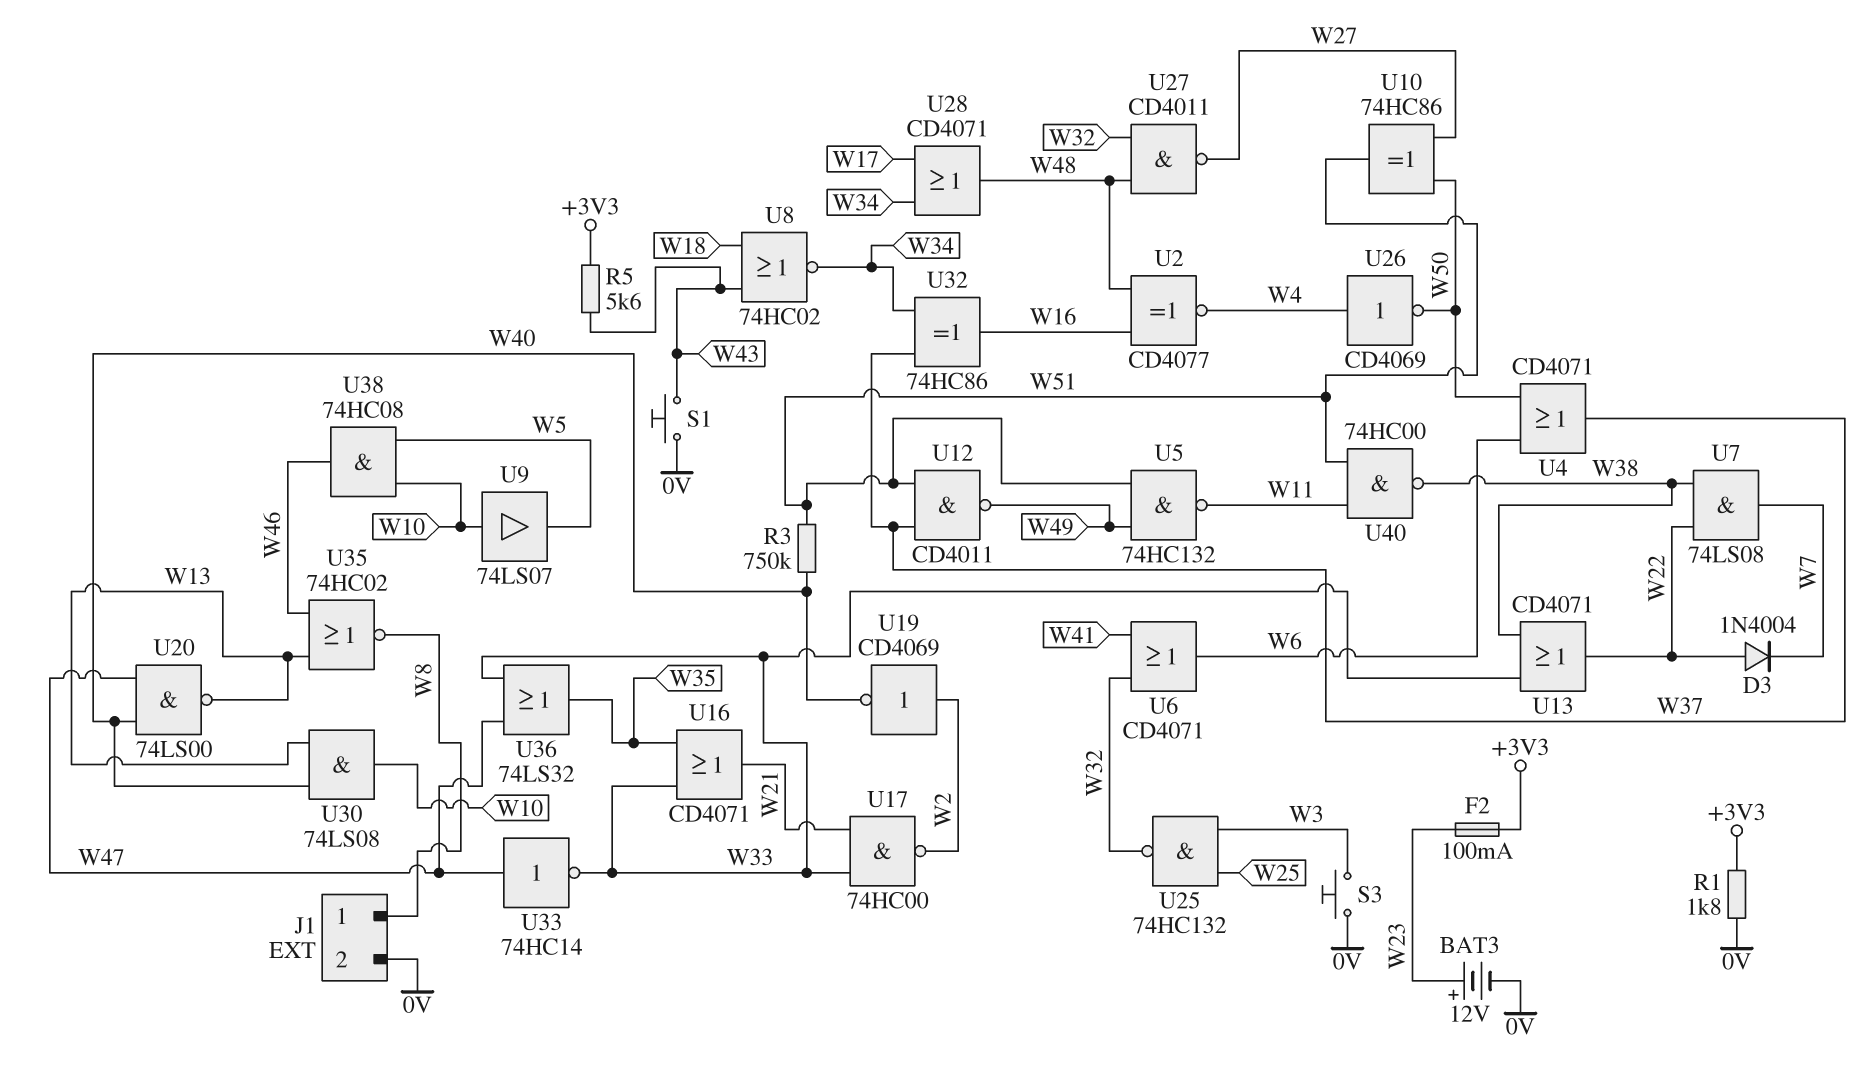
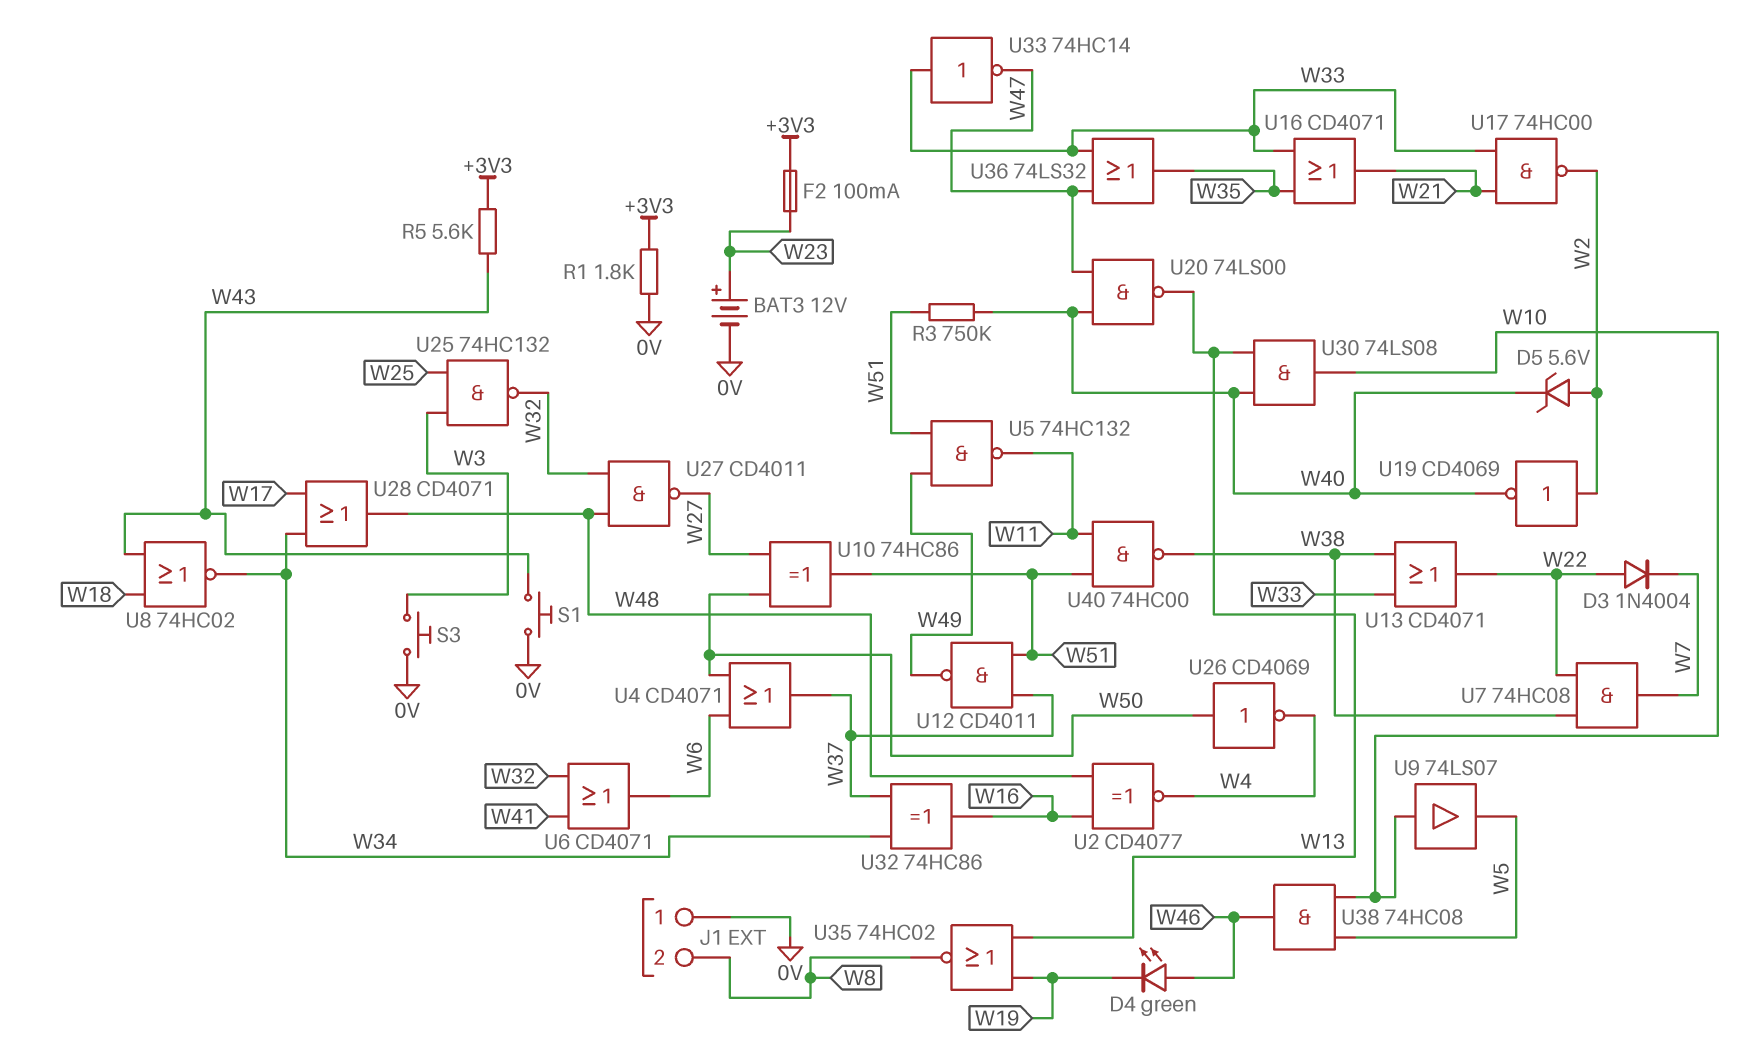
D4: none -> LED green (A W46, K W19)
D5: none -> zener 5.6V (A W2, K W40)
J1 pin 1: W8 -> 0V
J1 pin 2: 0V -> W8
U7: AND 74LS08 (in W22, in W38, out W7) -> AND 74HC08 (in W22, in W38, out W7)
U26: NOT CD4069 (in W4, out W50) -> NOT CD4069 (in W50, out W4)
U33: NOT 74HC14 (in W47, out W33) -> NOT 74HC14 (in W33, out W47)
U35: NOR 74HC02 (in W13, in W46, out W8) -> NOR 74HC02 (in W13, in W19, out W8)

